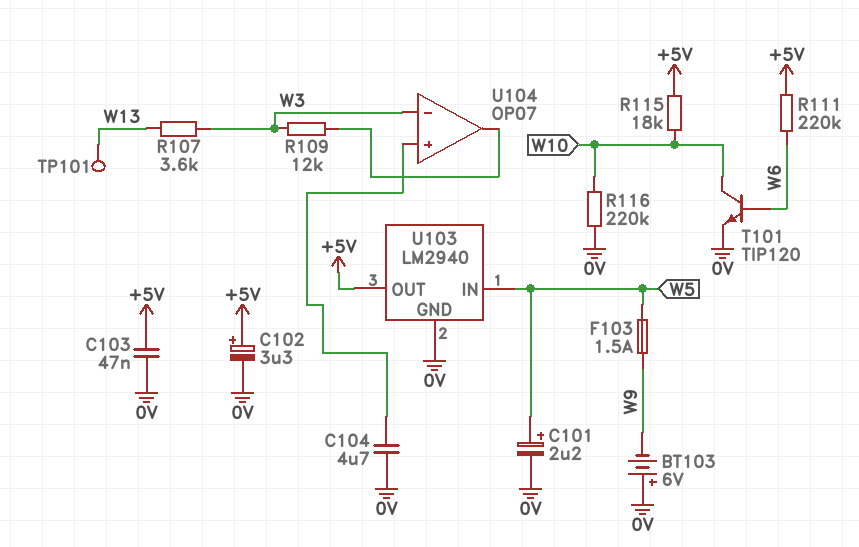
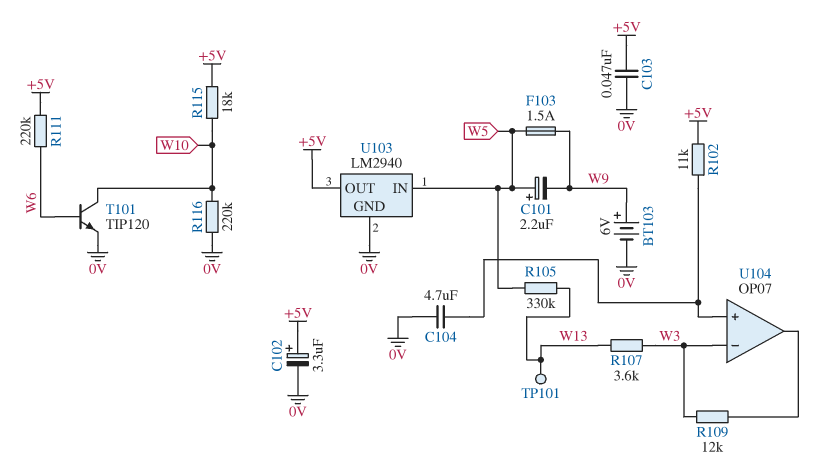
BT103: 6V (plus 0V, minus W9) -> 6V (plus W9, minus 0V)
C101: 2.2uF (plus W5, minus 0V) -> 2.2uF (plus W5, minus W9)
R102: none -> 11k (+5V, U104/in+)
R105: none -> 330k (W5, W13)

